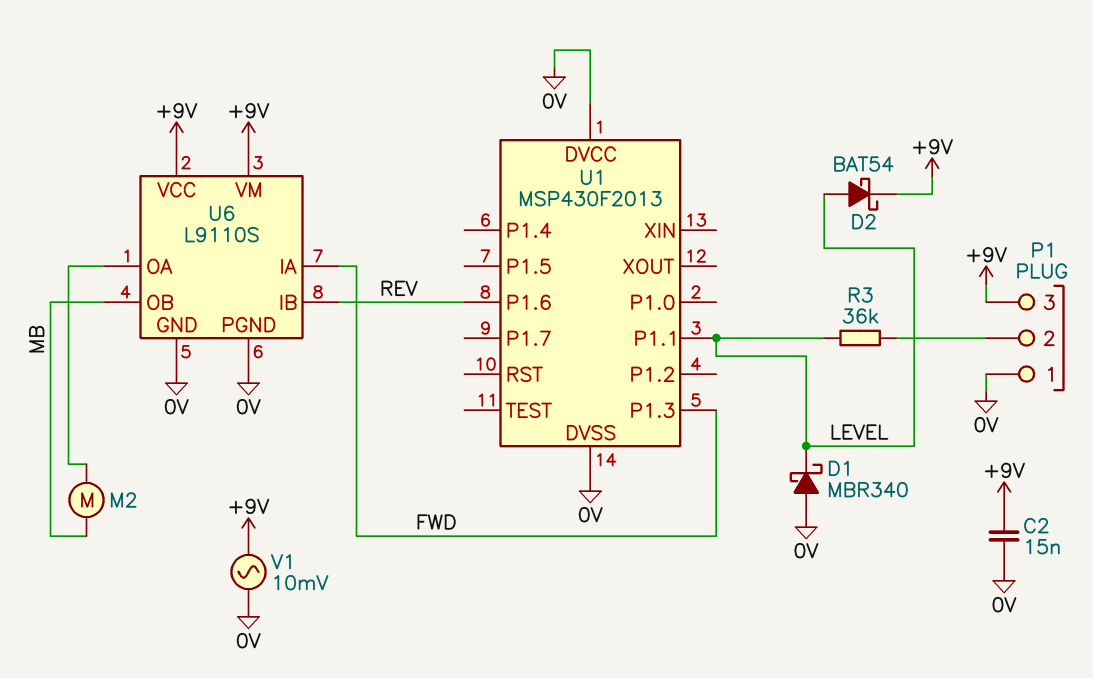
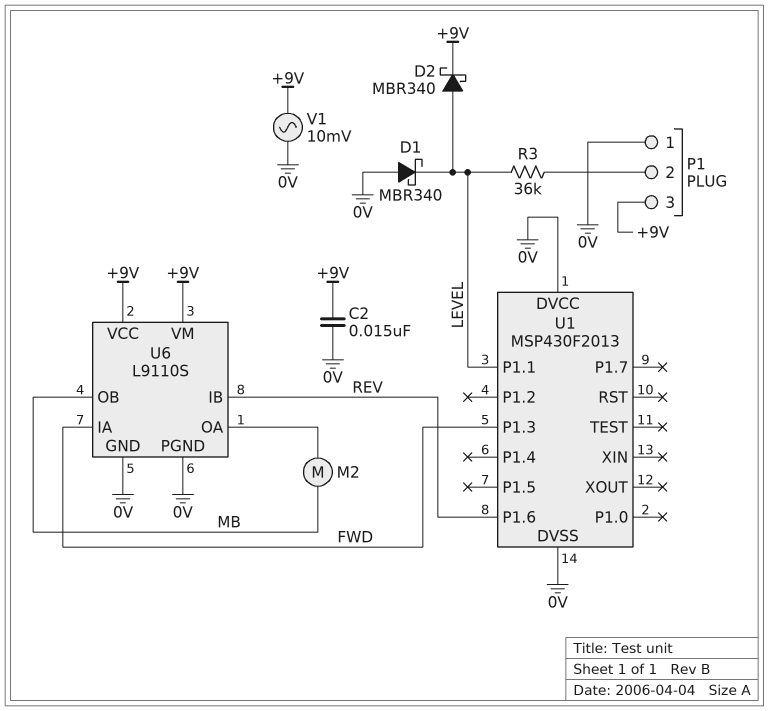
D2: schottky BAT54 (A LEVEL, K +9V) -> schottky MBR340 (A LEVEL, K +9V)

